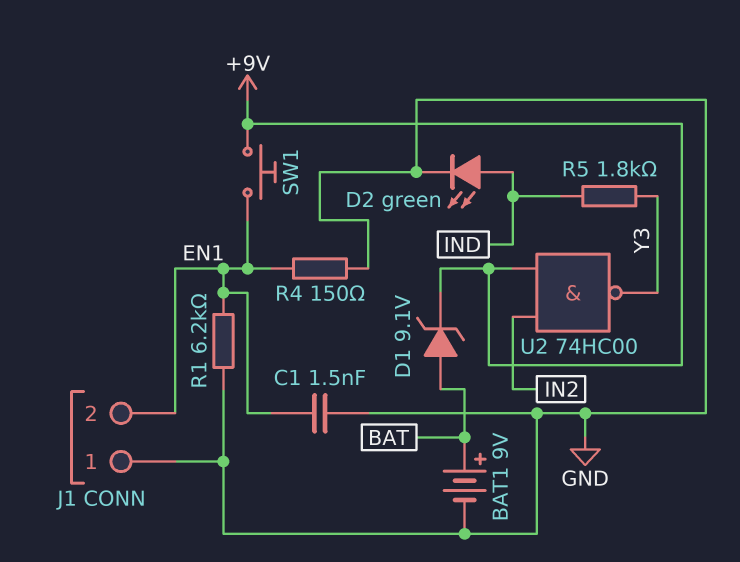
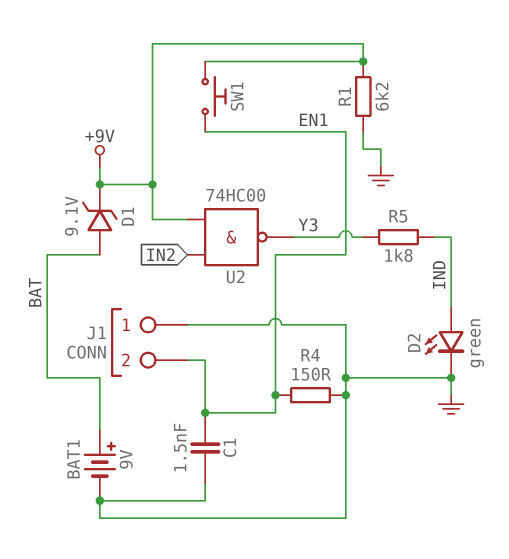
R1: 6.2k (EN1, GND) -> 6.2k (+9V, GND)

